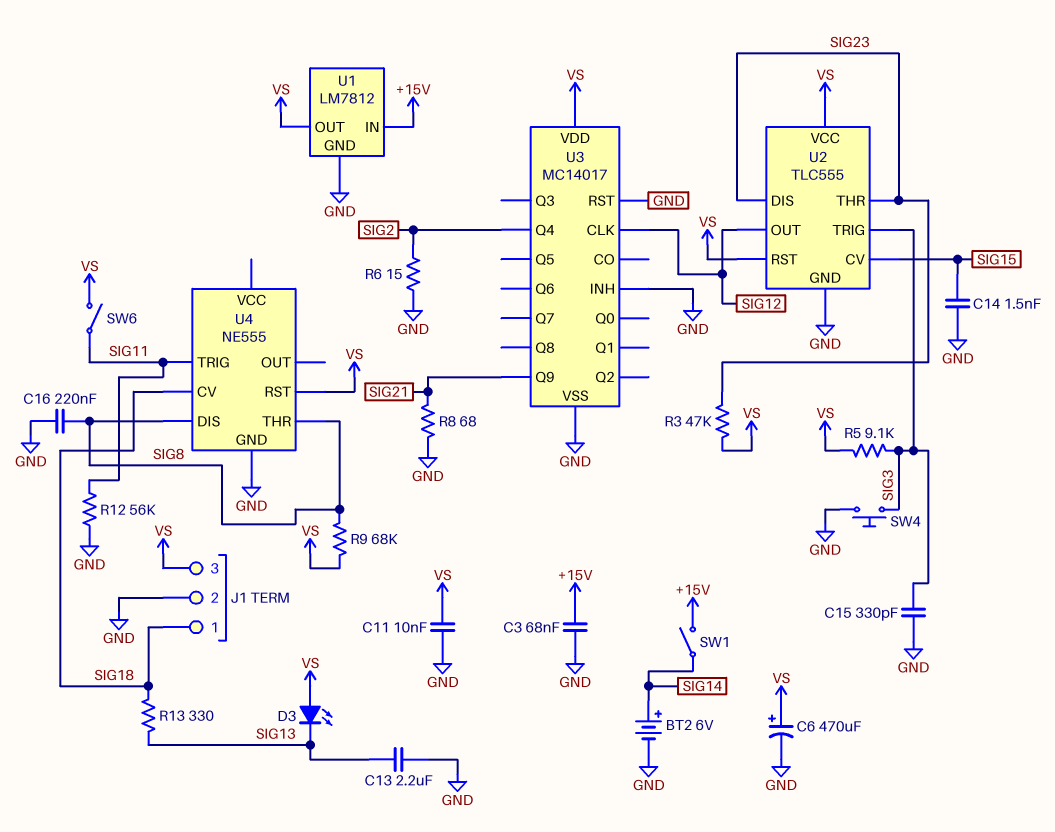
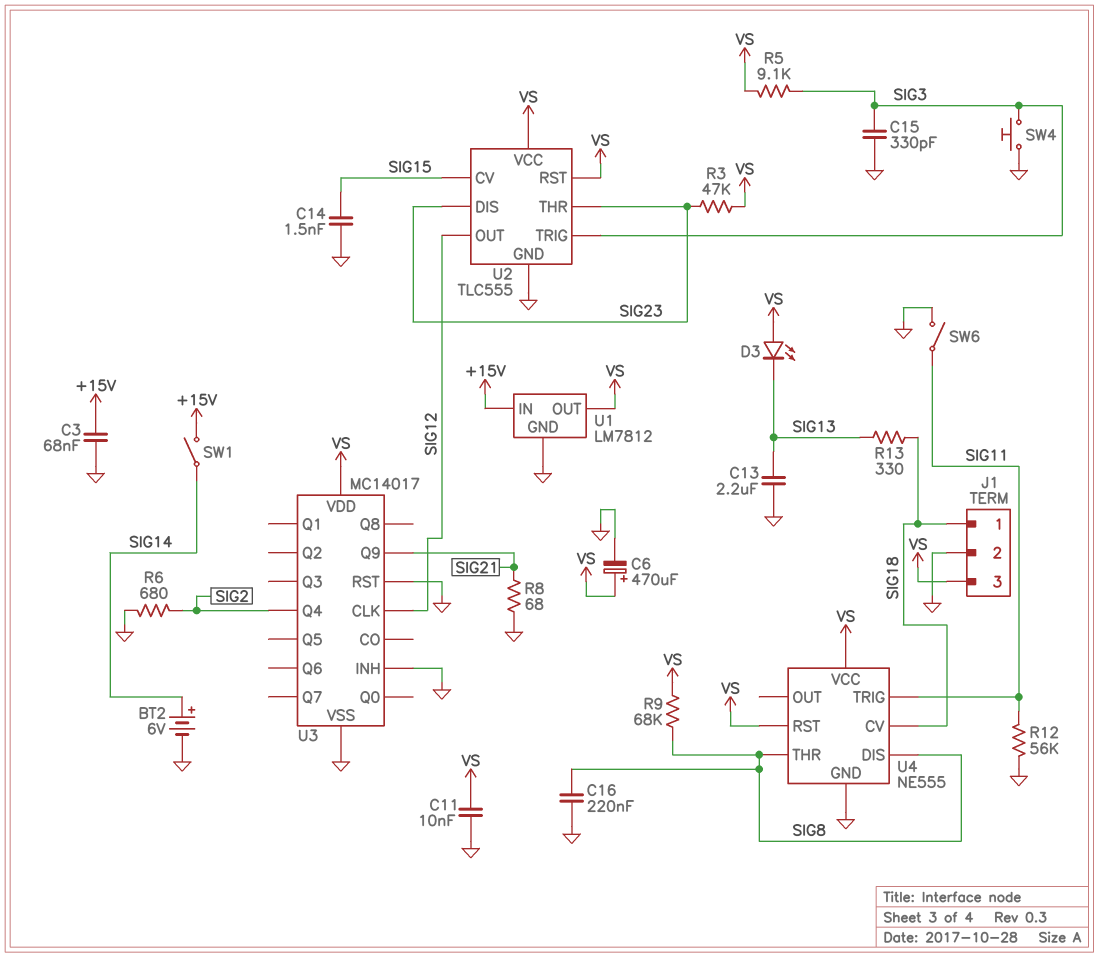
R6: 15 (GND, SIG2) -> 680 (GND, SIG2)
SW6: switch (SIG11, VS) -> switch (GND, SIG11)
U4 pin VCC: none -> VS

